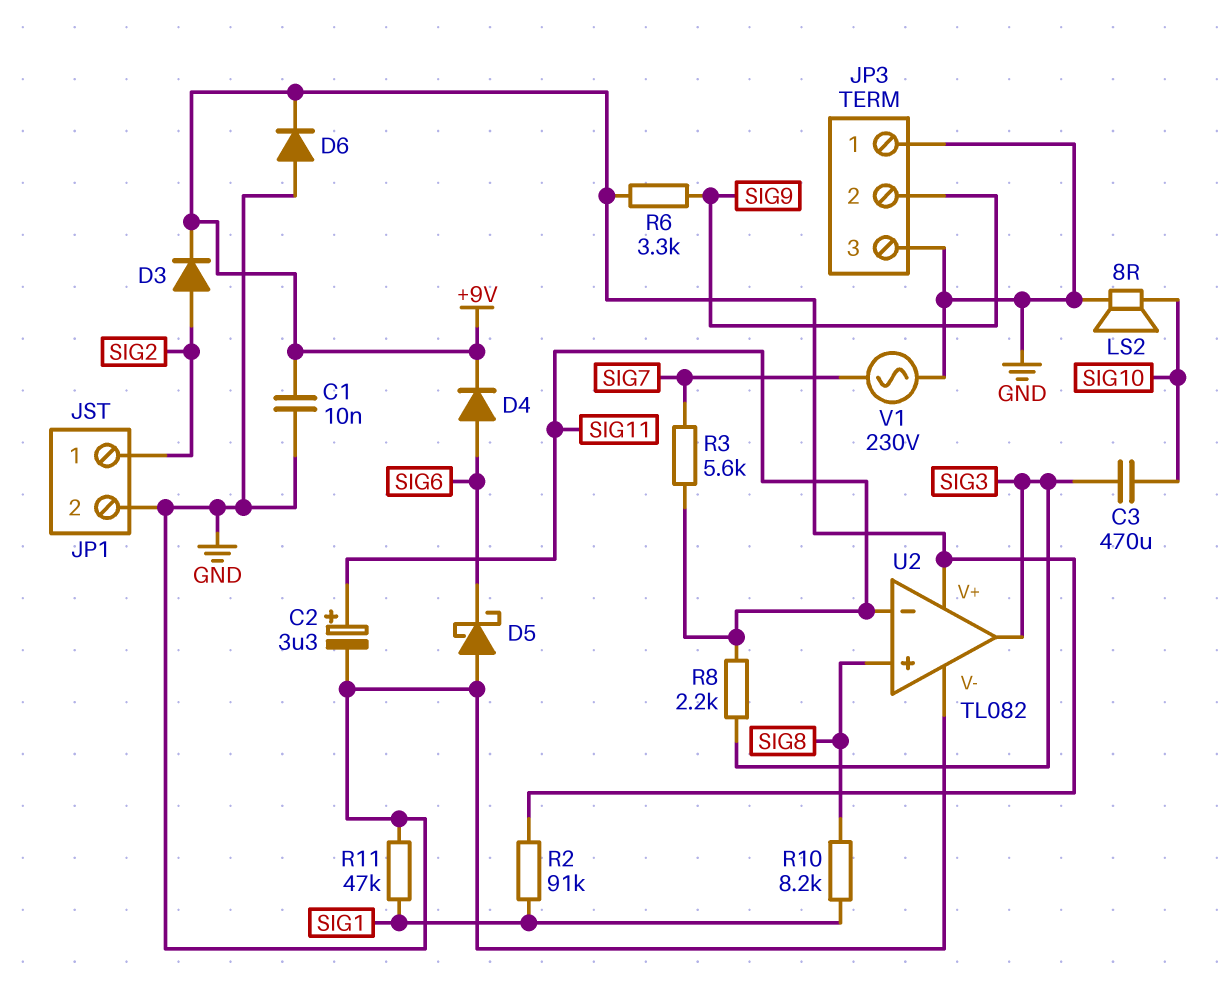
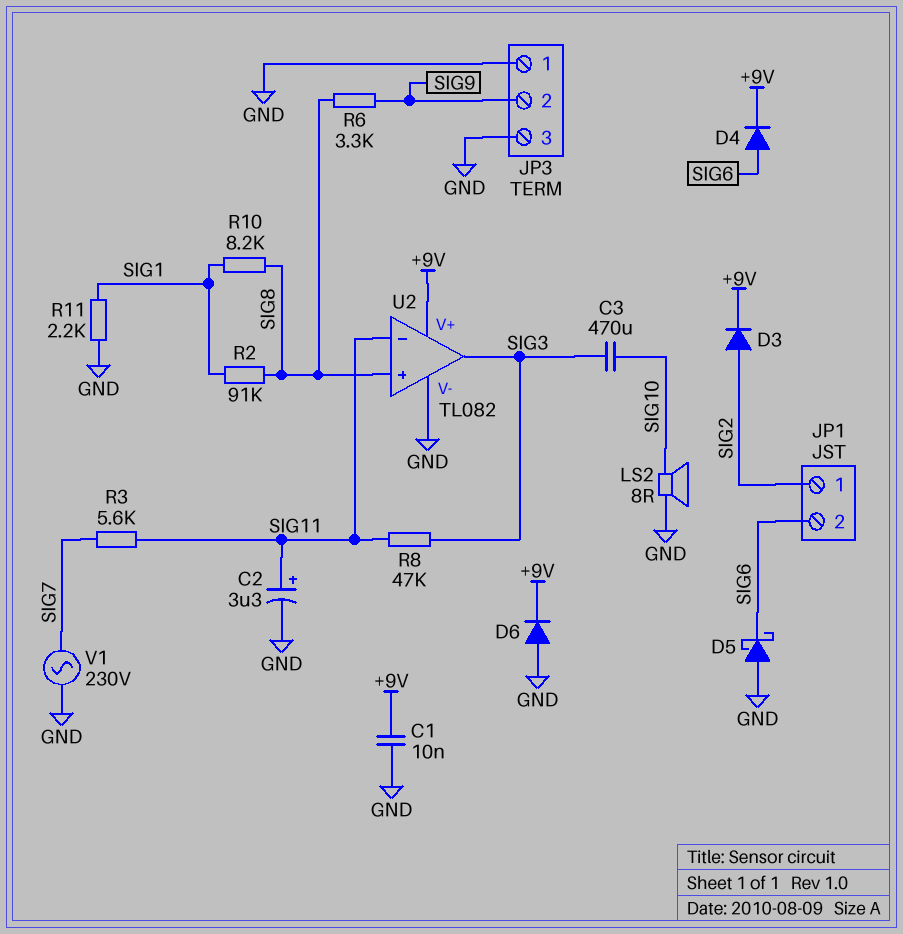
JP1 pin 2: GND -> SIG6
R2: 91k (+9V, SIG1) -> 91k (SIG1, SIG8)
R6: 3.3k (+9V, SIG9) -> 3.3k (SIG8, SIG9)
R8: 2.2k (SIG3, SIG11) -> 47k (SIG3, SIG11)
R11: 47k (GND, SIG1) -> 2.2k (GND, SIG1)

